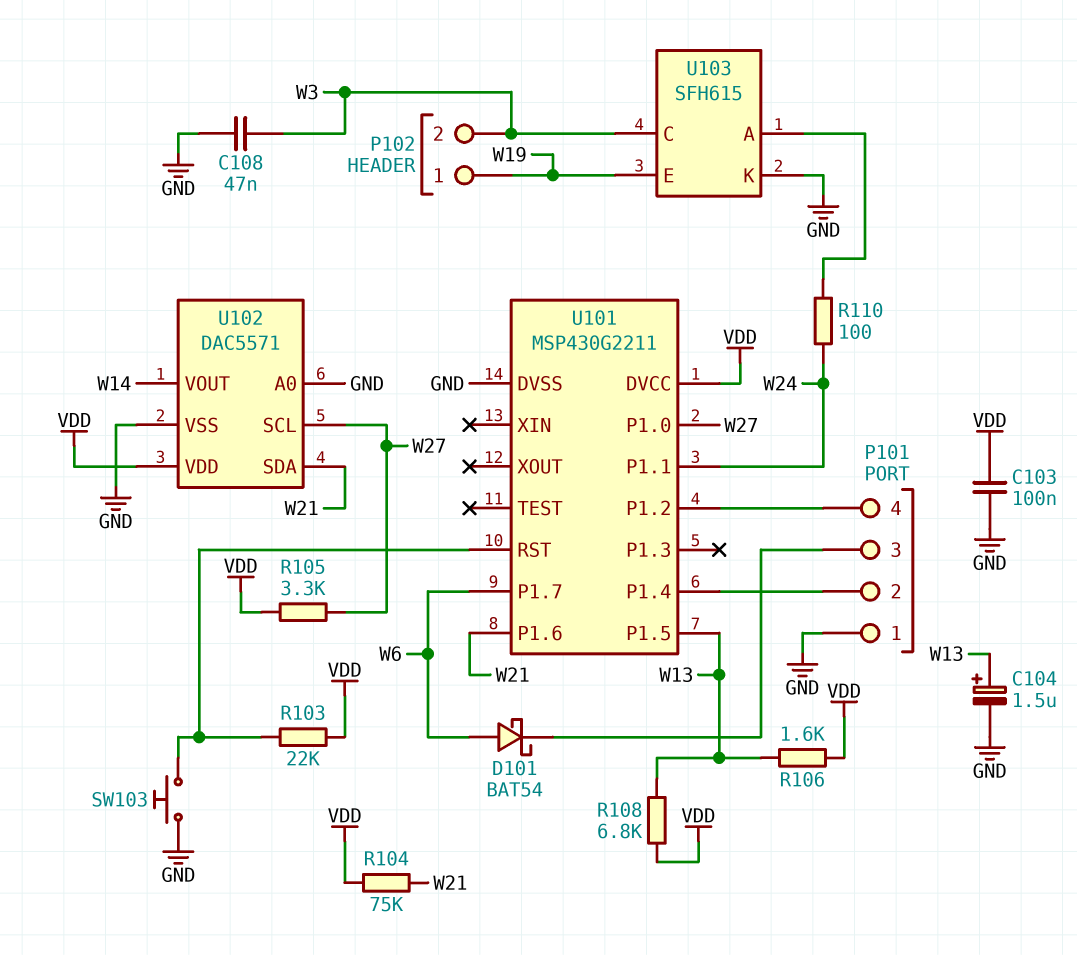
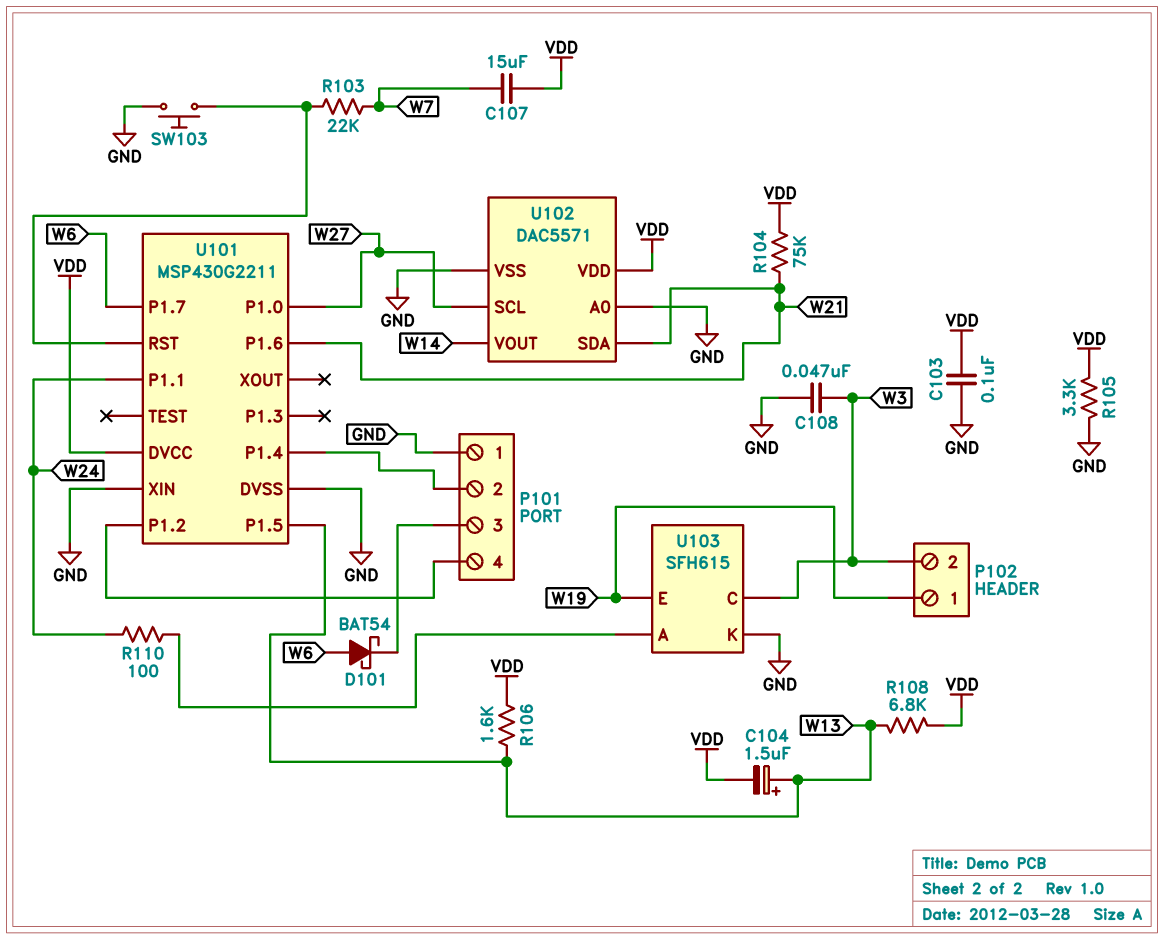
C104: 1.5uF (plus W13, minus GND) -> 1.5uF (plus W13, minus VDD)
C107: none -> 15uF (VDD, W7)
R103: 22k (U101/RST, VDD) -> 22k (U101/RST, W7)
R105: 3.3k (VDD, W27) -> 3.3k (GND, VDD)
U101 pin XIN: none -> GND

